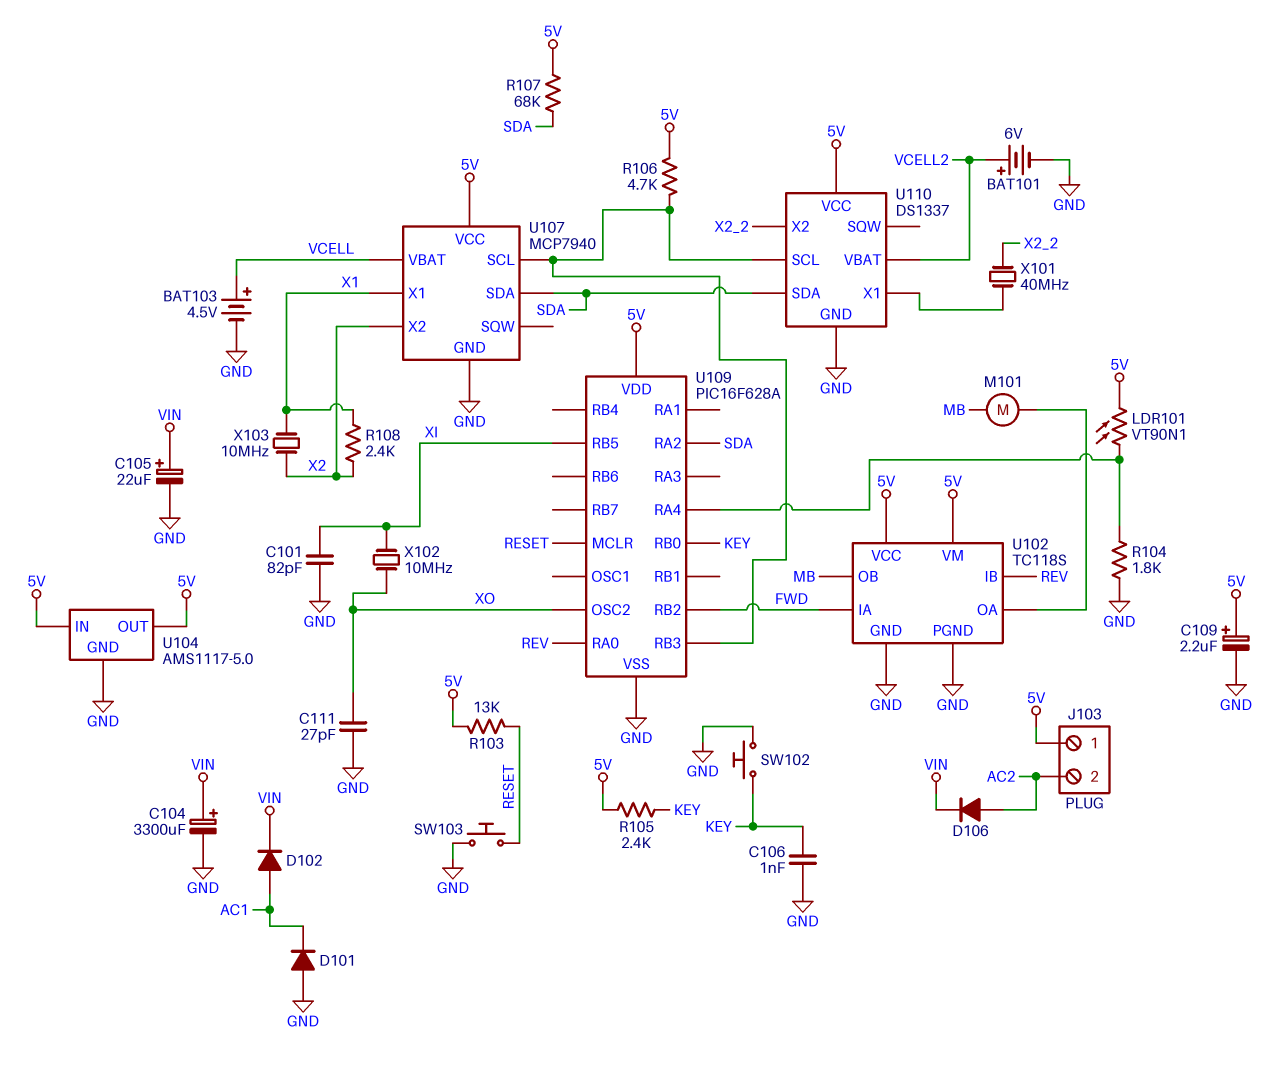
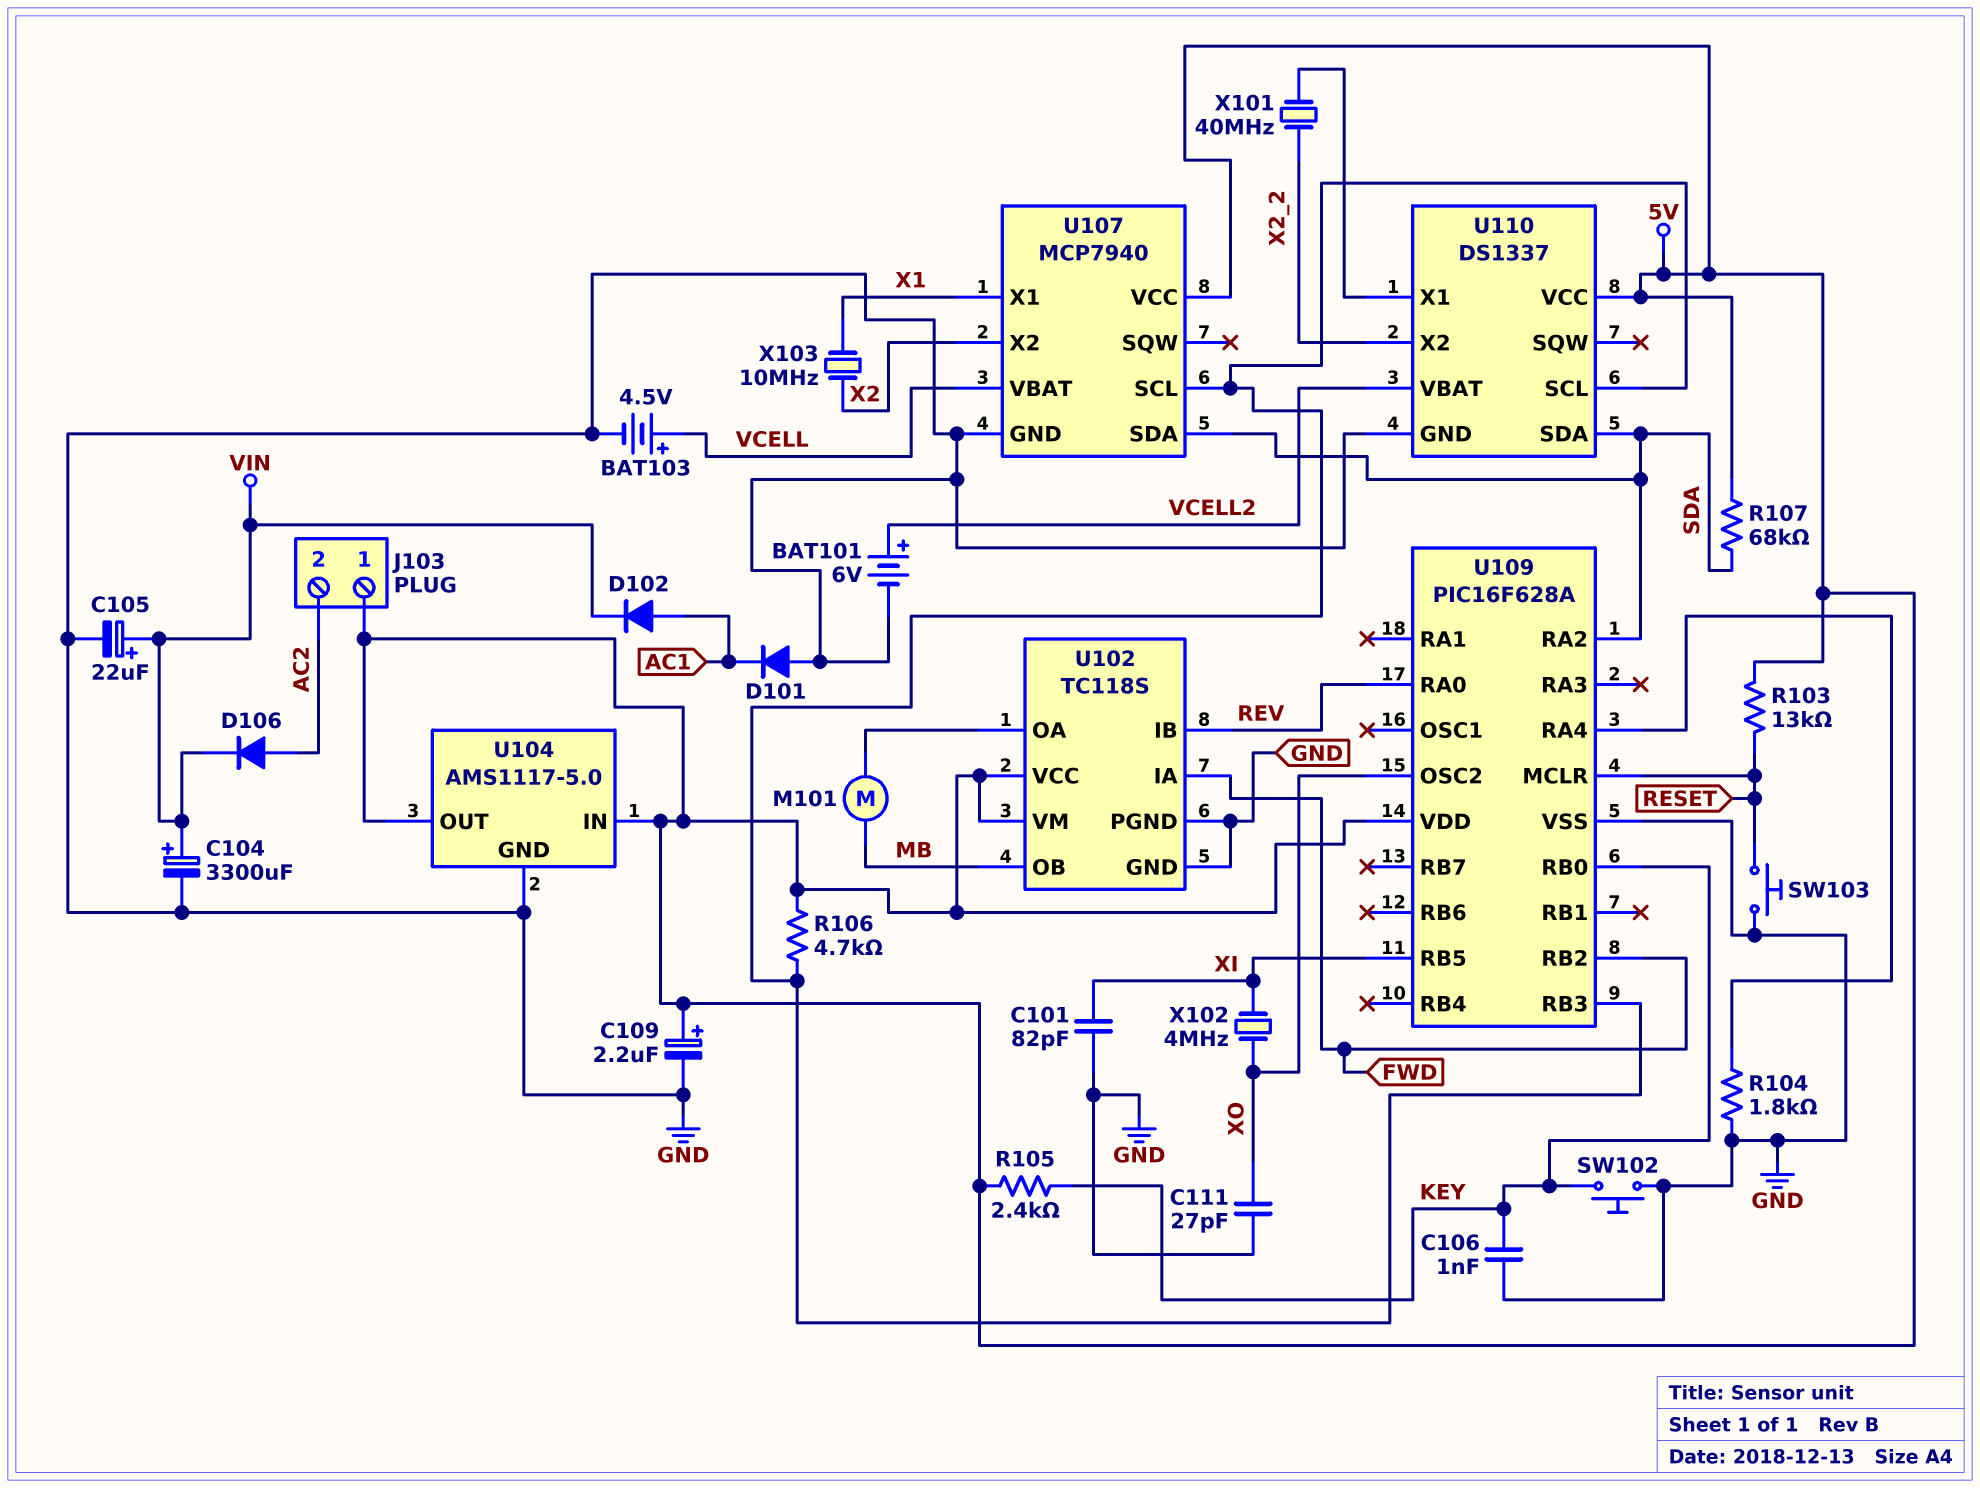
LDR101: VT90N1 (5V, U109/RA4) -> none
R108: 2.4k (X1, X2) -> none
X102: 10MHz (XI, XO) -> 4MHz (XI, XO)

